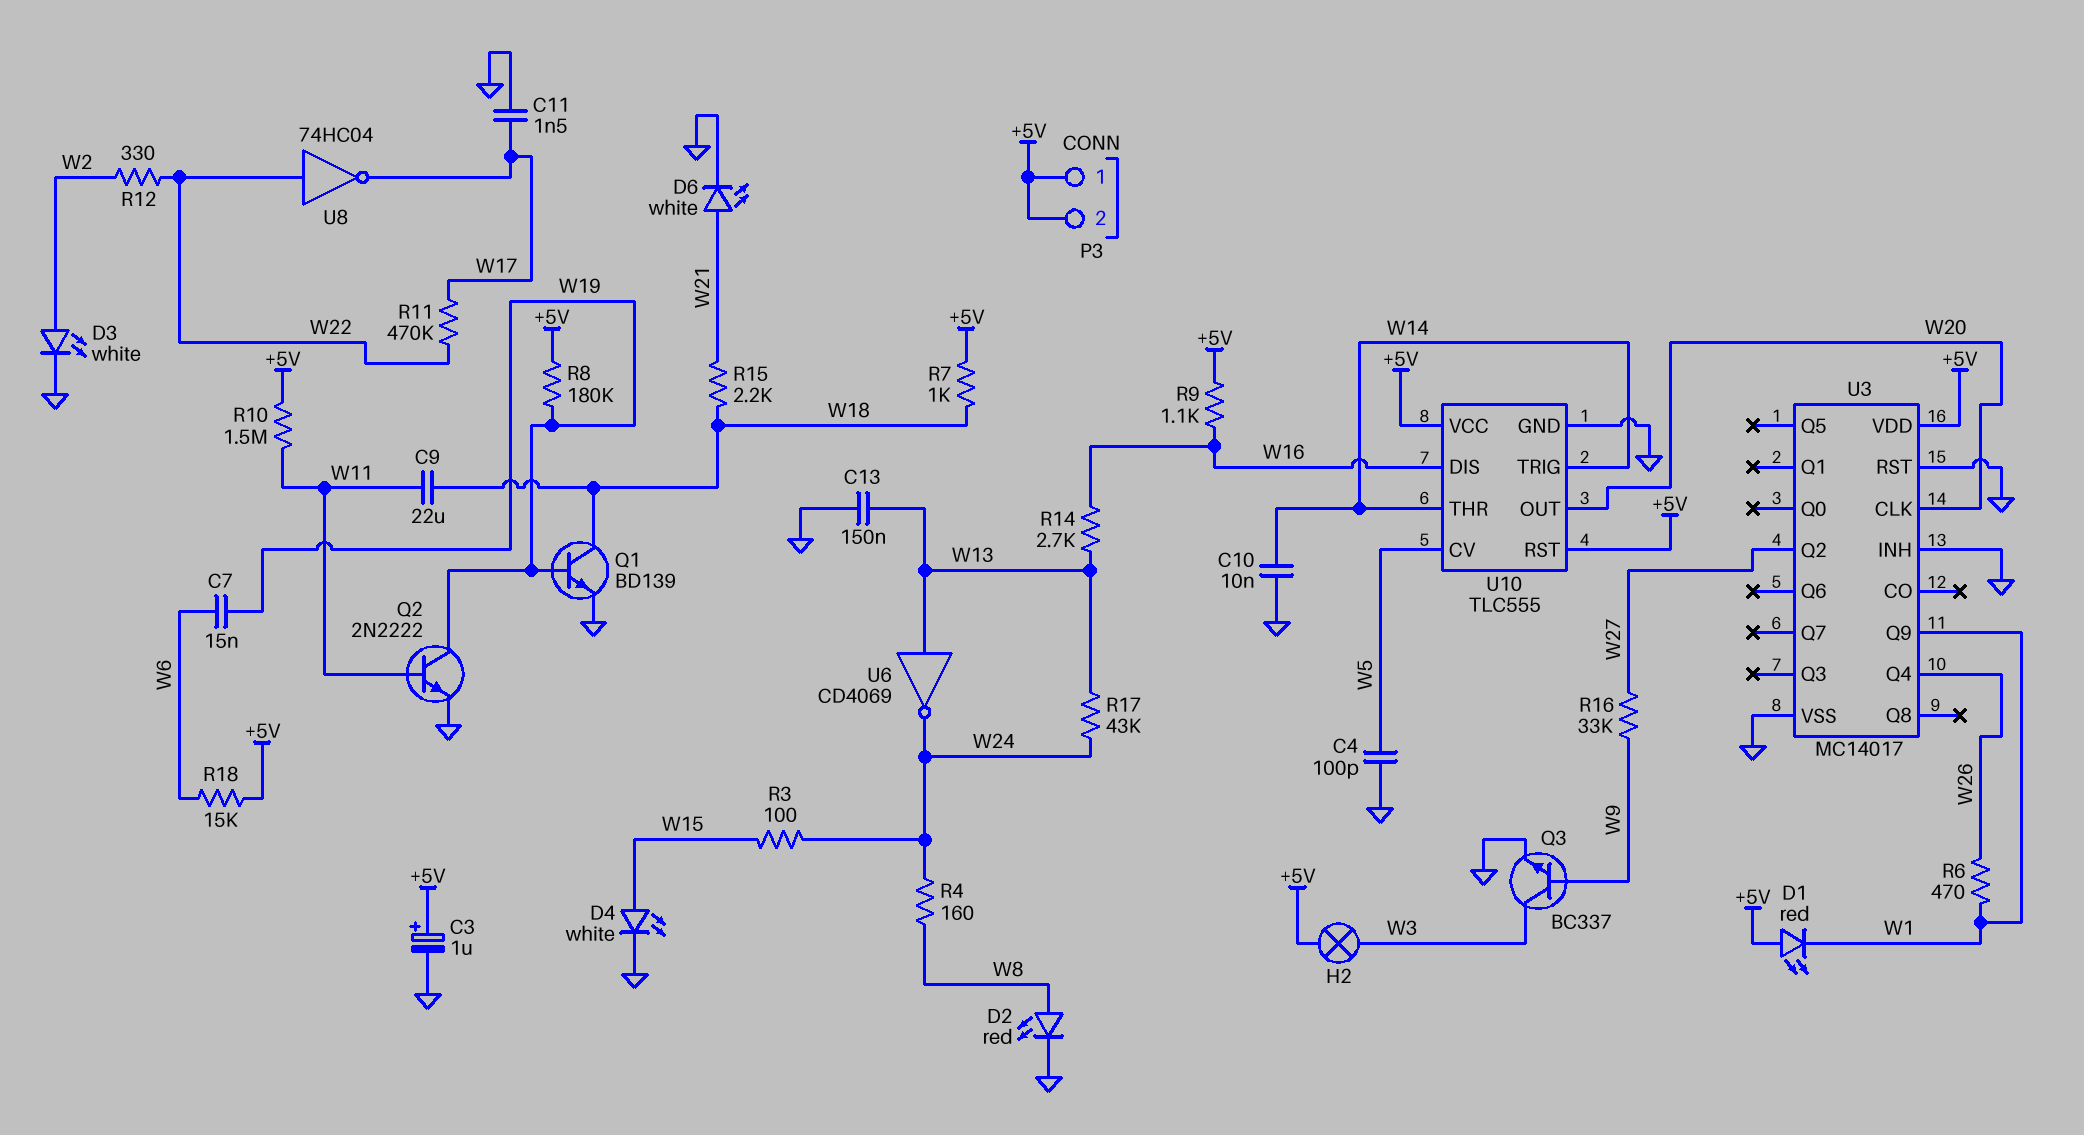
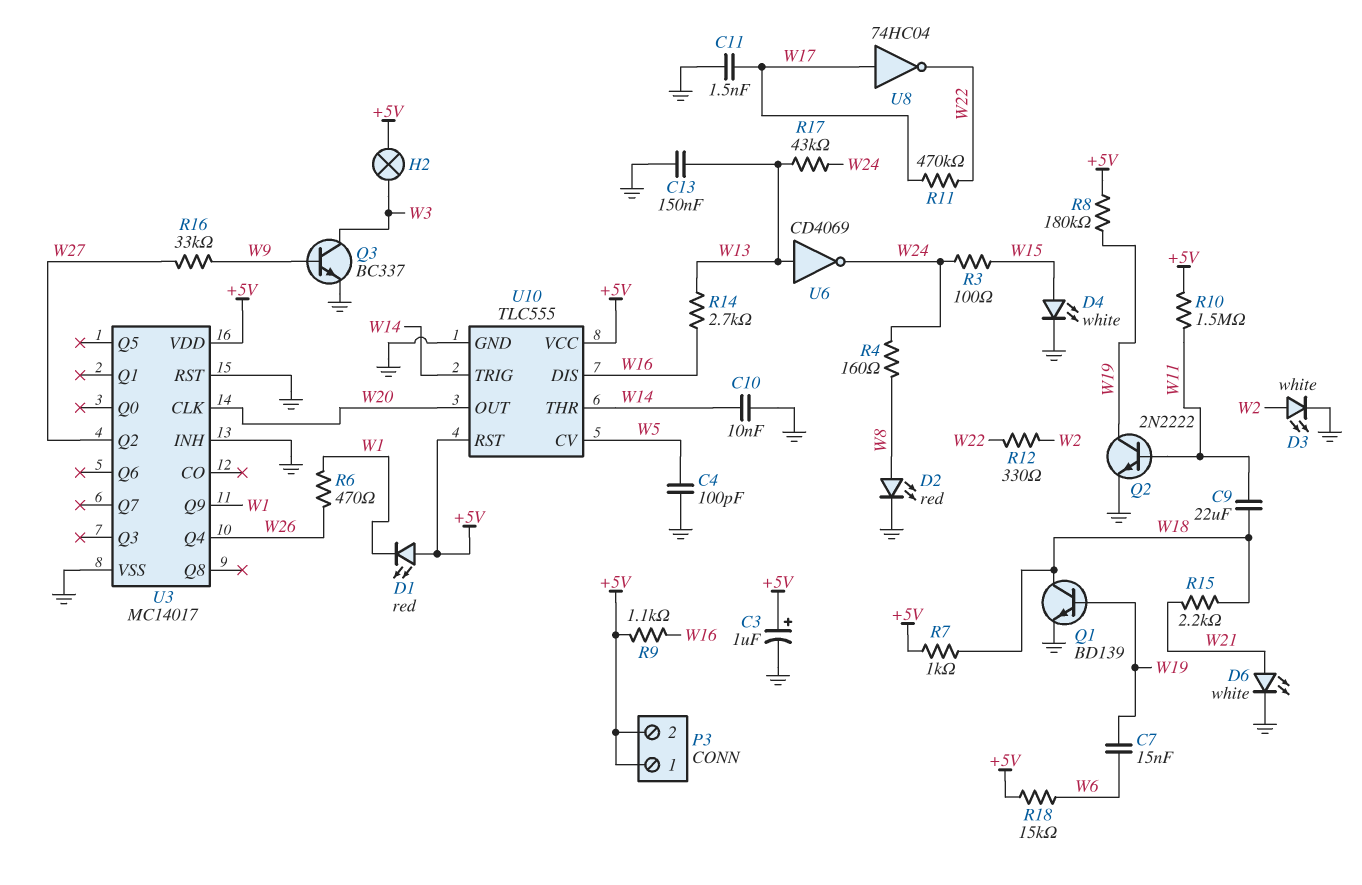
U8: NOT 74HC04 (in W22, out W17) -> NOT 74HC04 (in W17, out W22)

